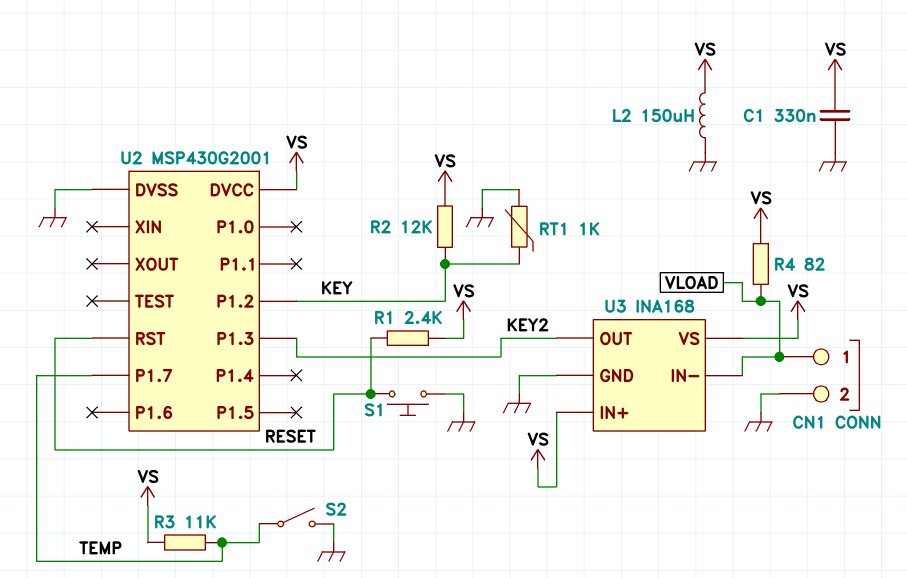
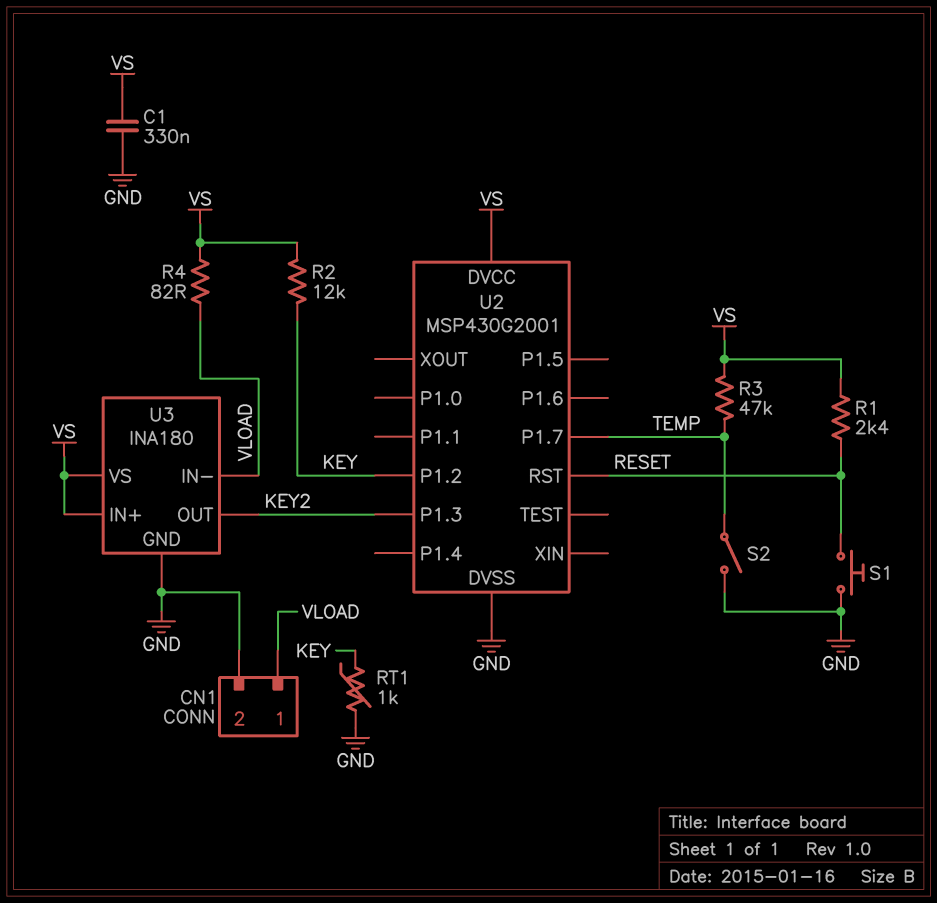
L2: 150uH (GND, VS) -> none
R3: 11k (TEMP, VS) -> 47k (TEMP, VS)
U3: INA168 -> INA180

